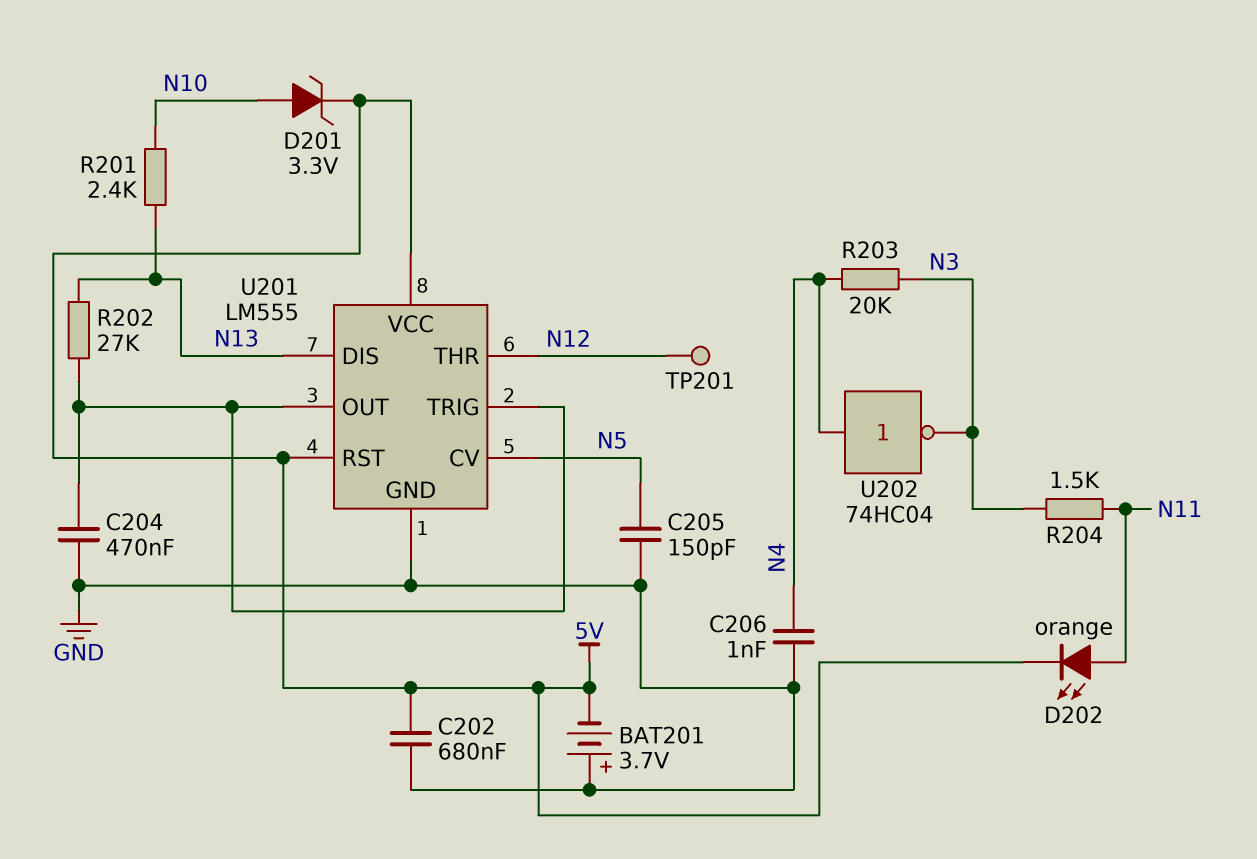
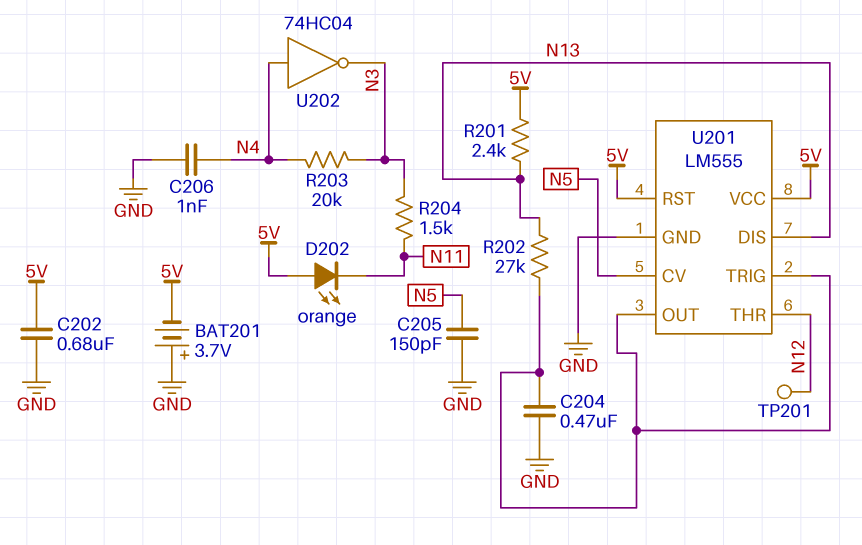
D201: zener 3.3V (A N10, K 5V) -> none
D202: LED orange (A N11, K 5V) -> LED orange (A 5V, K N11)
R201: 2.4k (N10, N13) -> 2.4k (5V, N13)

